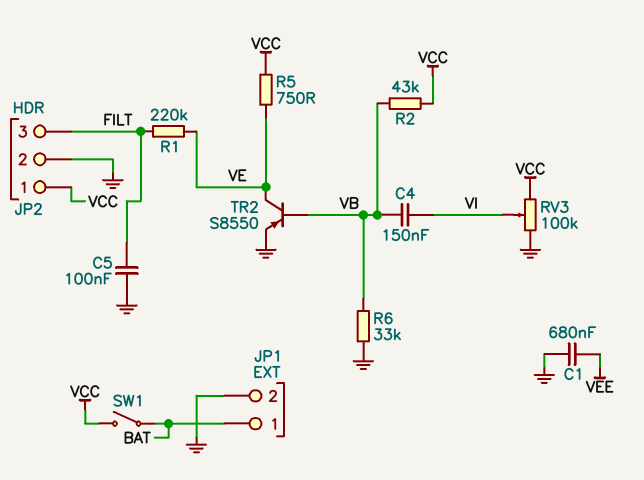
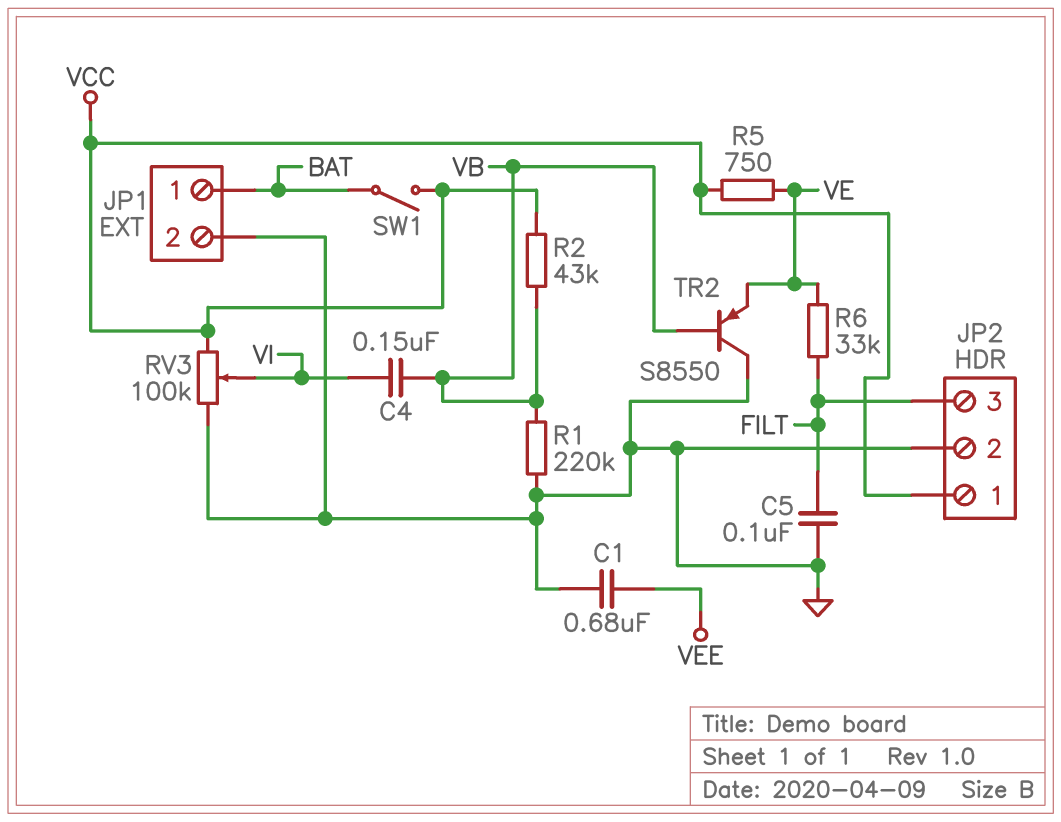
R1: 220k (FILT, VE) -> 220k (GND, VB)
R6: 33k (GND, VB) -> 33k (FILT, VE)
TR2: PNP S8550 (B VB, C VE, E GND) -> PNP S8550 (B VB, C GND, E VE)

